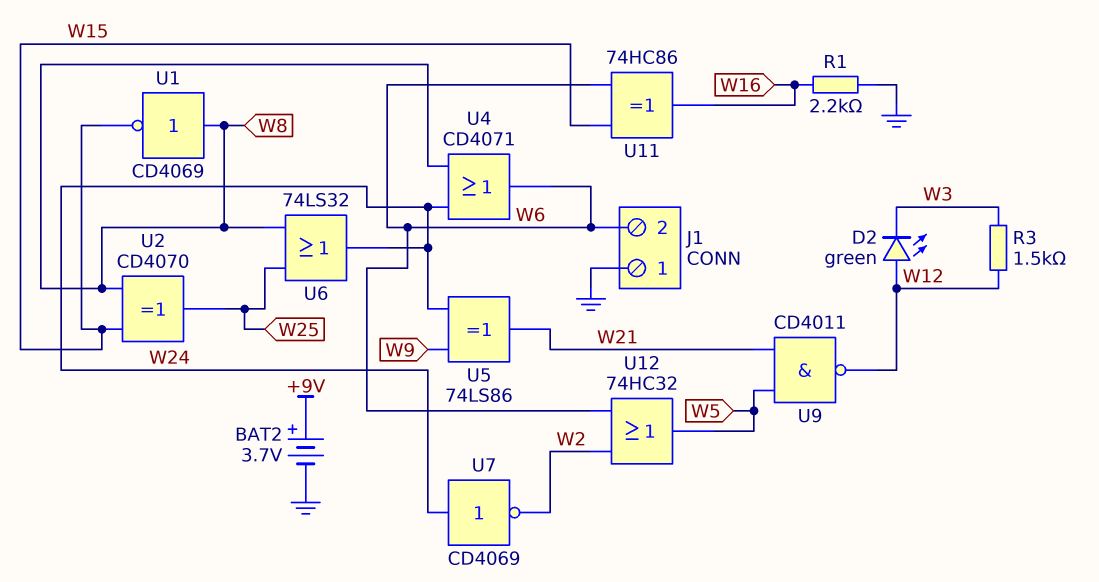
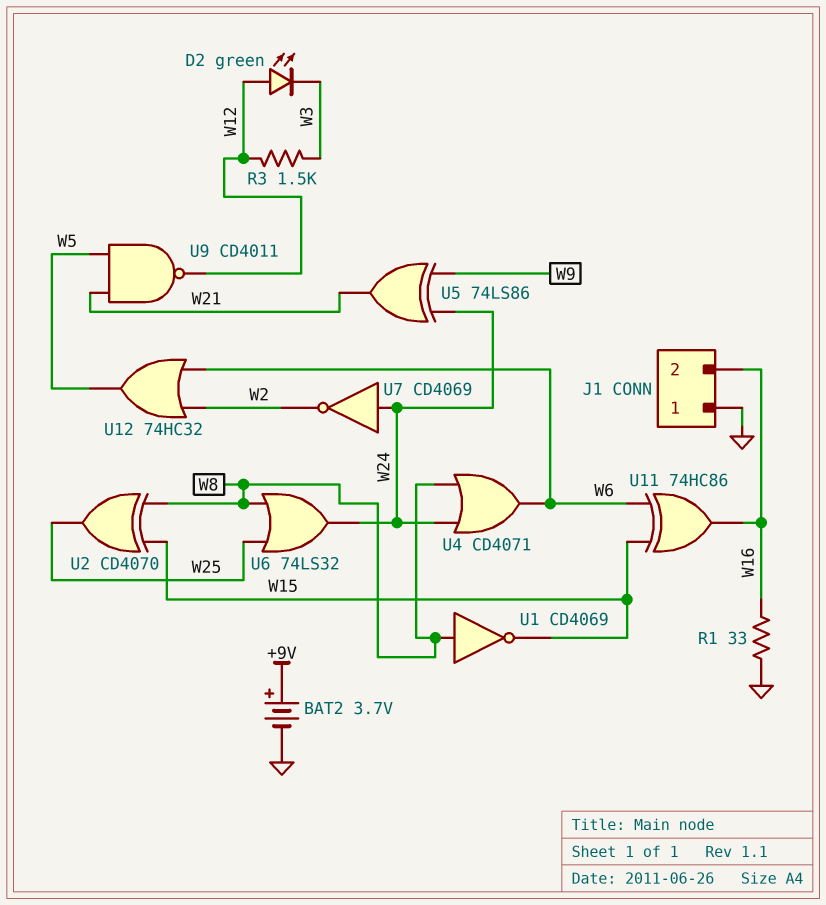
J1 pin 2: W6 -> W16
R1: 2.2k (GND, W16) -> 33 (GND, W16)

